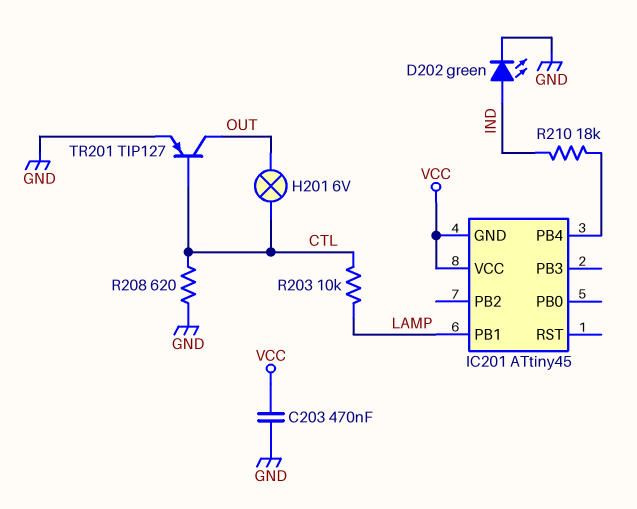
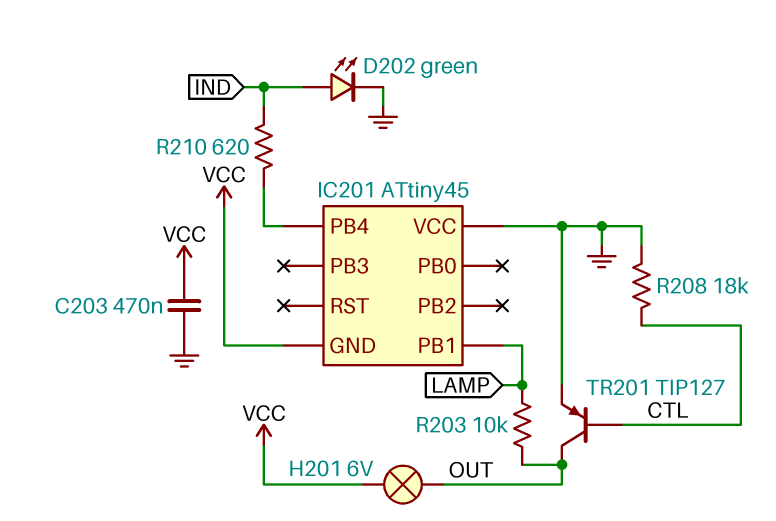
H201: lamp 6V (CTL, OUT) -> lamp 6V (OUT, VCC)
IC201 pin VCC: VCC -> GND
R203: 10k (CTL, LAMP) -> 10k (LAMP, OUT)
R208: 620 (CTL, GND) -> 18k (CTL, GND)
R210: 18k (IC201/PB4, IND) -> 620 (IC201/PB4, IND)

